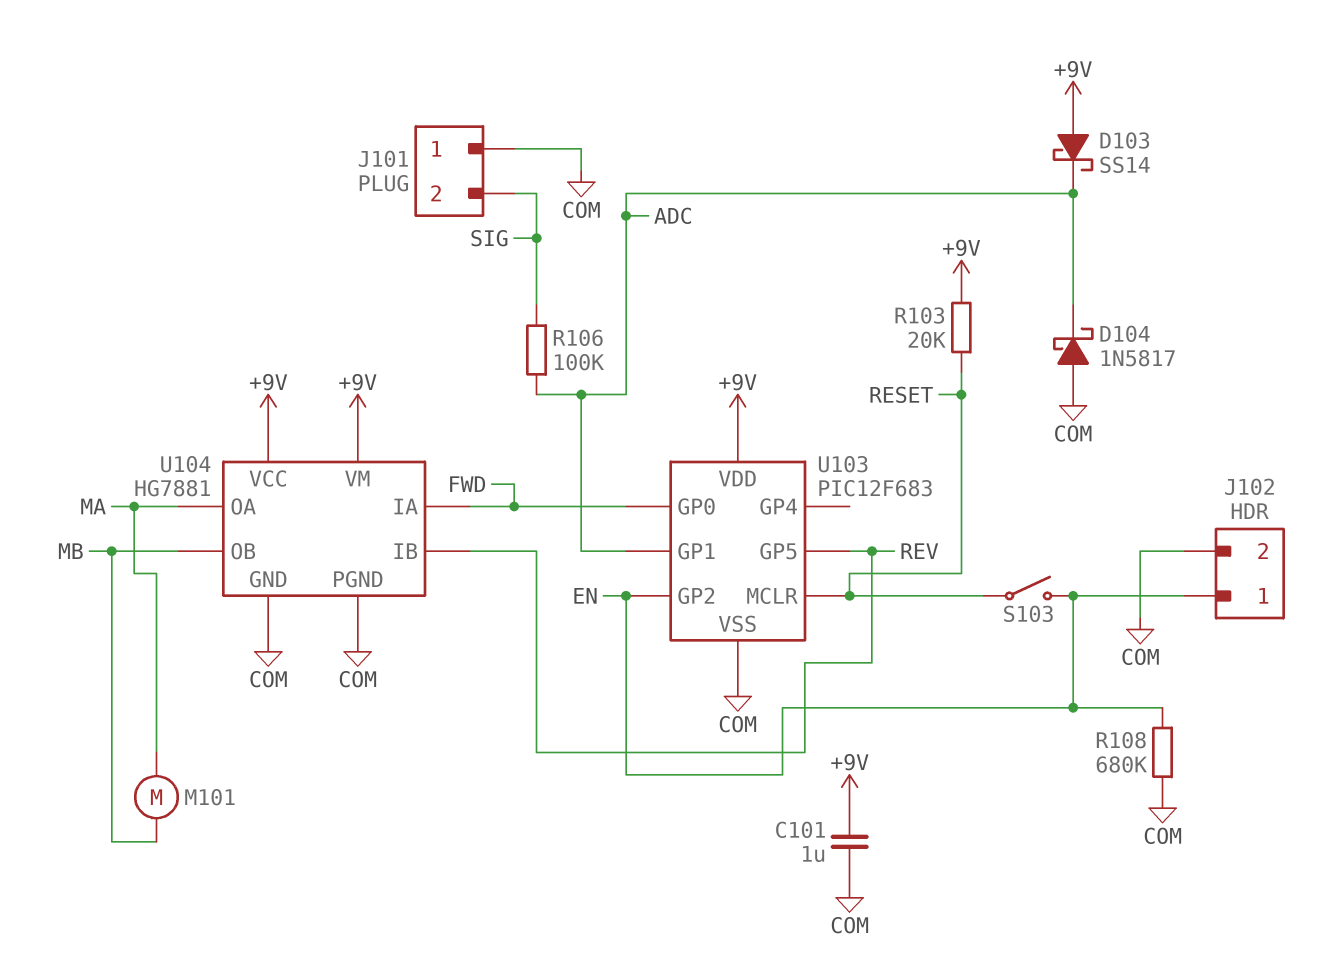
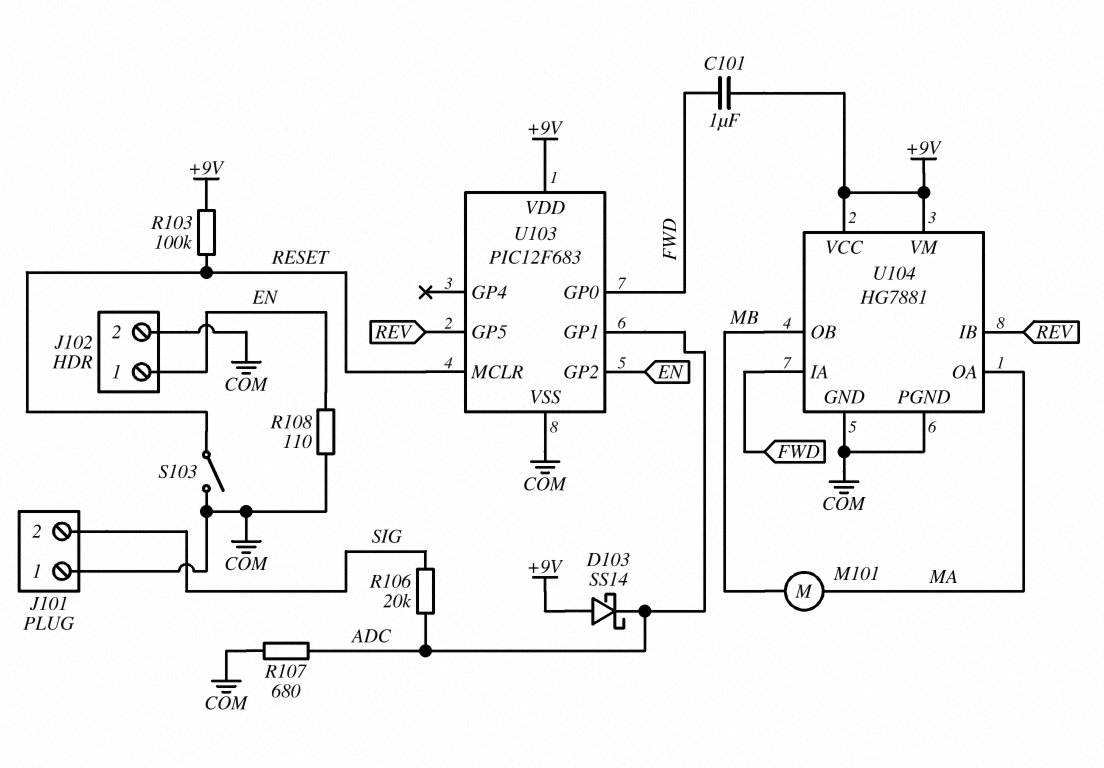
C101: 1uF (+9V, COM) -> 1uF (+9V, FWD)
D104: schottky 1N5817 (A COM, K ADC) -> none
R103: 20k (+9V, RESET) -> 100k (+9V, RESET)
R106: 100k (ADC, SIG) -> 20k (ADC, SIG)
R107: none -> 680 (ADC, COM)
R108: 680k (COM, EN) -> 110 (COM, EN)
S103: switch (EN, RESET) -> switch (COM, RESET)

